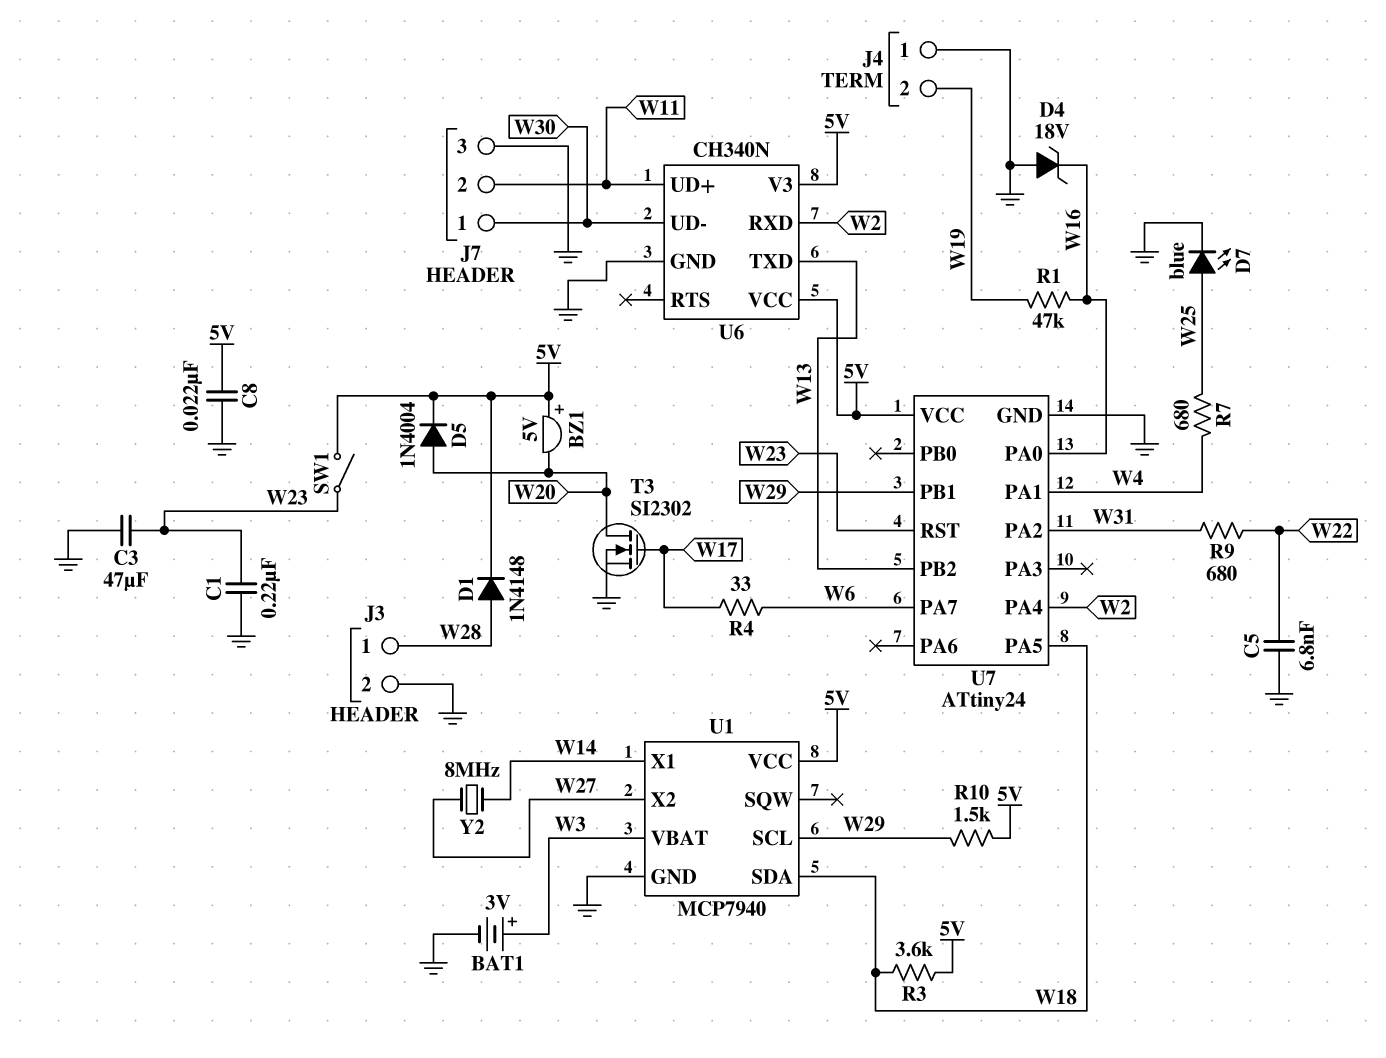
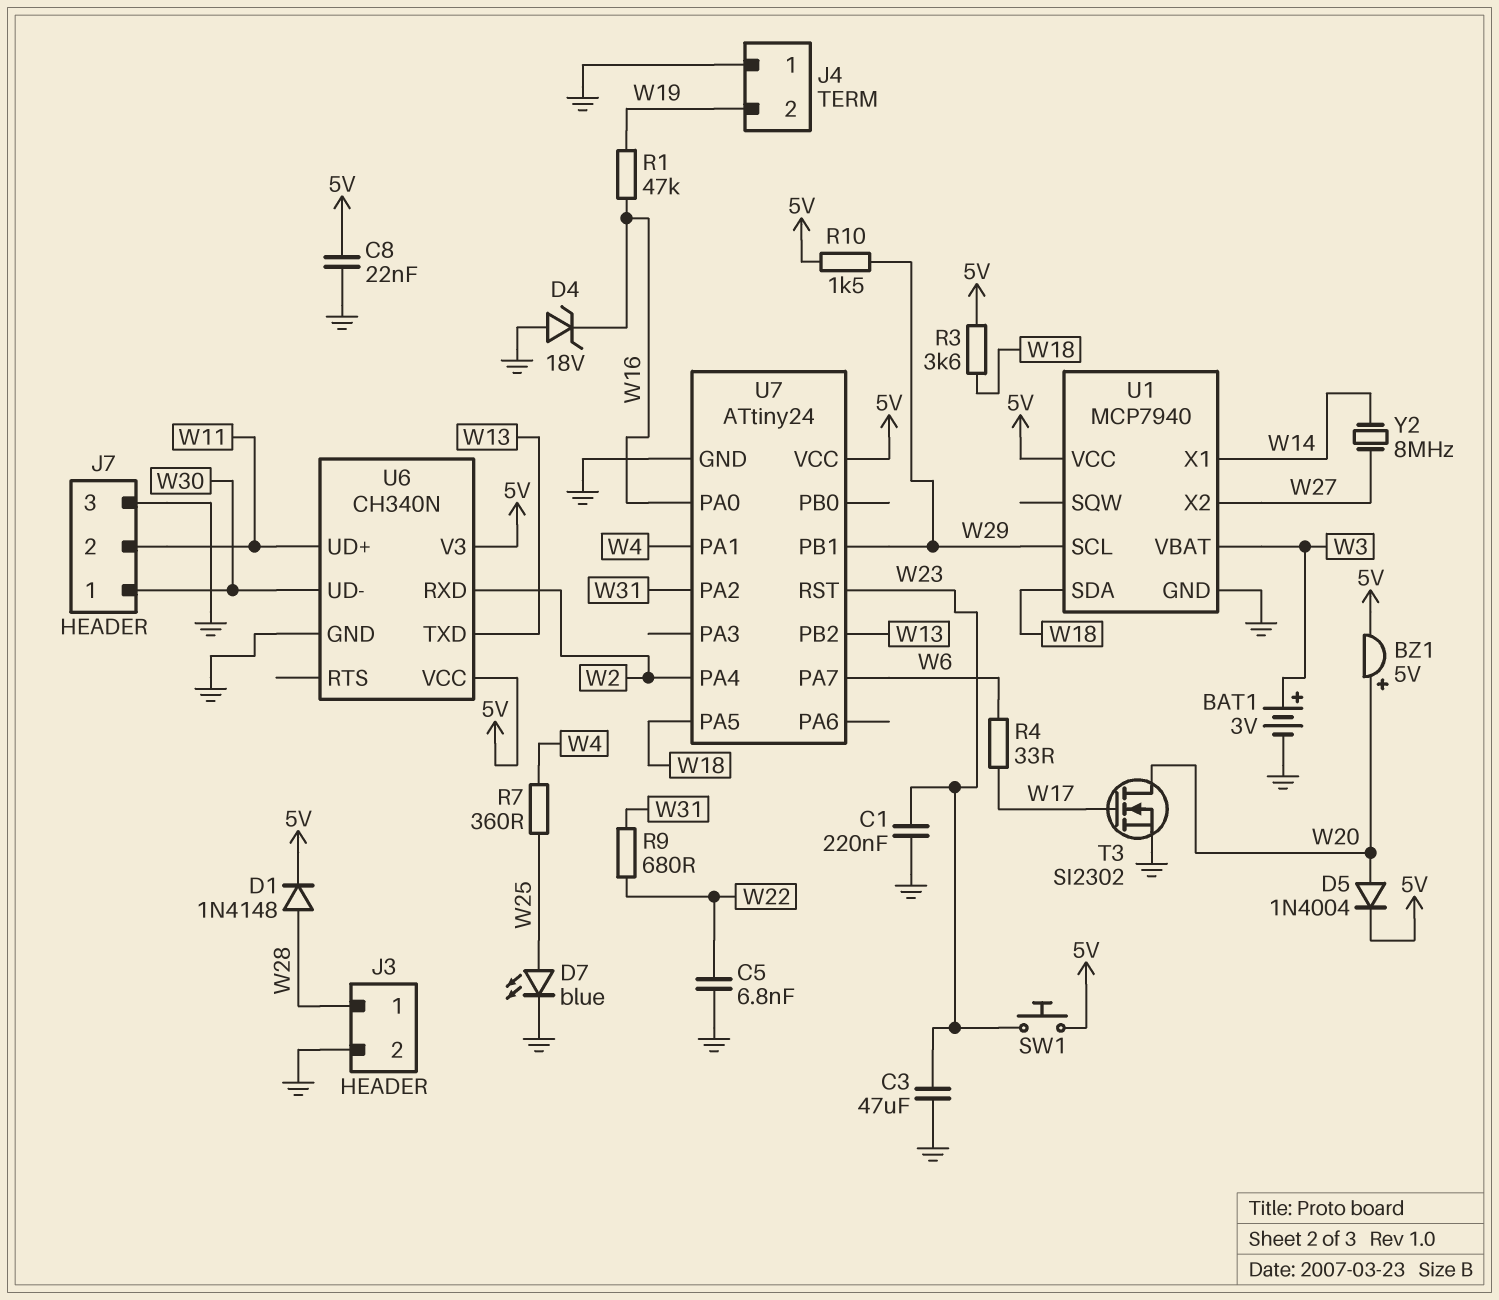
BZ1: buzzer 5V (plus 5V, minus W20) -> buzzer 5V (plus W20, minus 5V)
R7: 680 (W4, W25) -> 360 (W4, W25)
SW1: switch (5V, W23) -> button (5V, W23)

